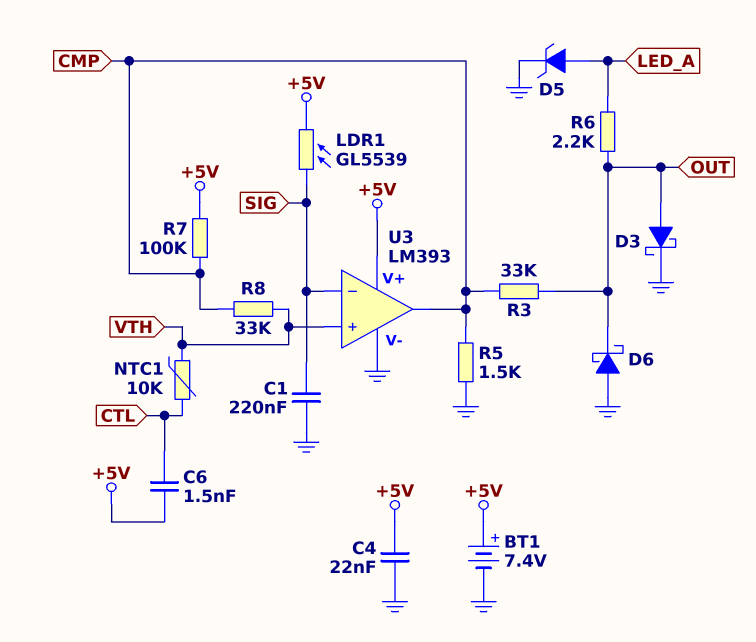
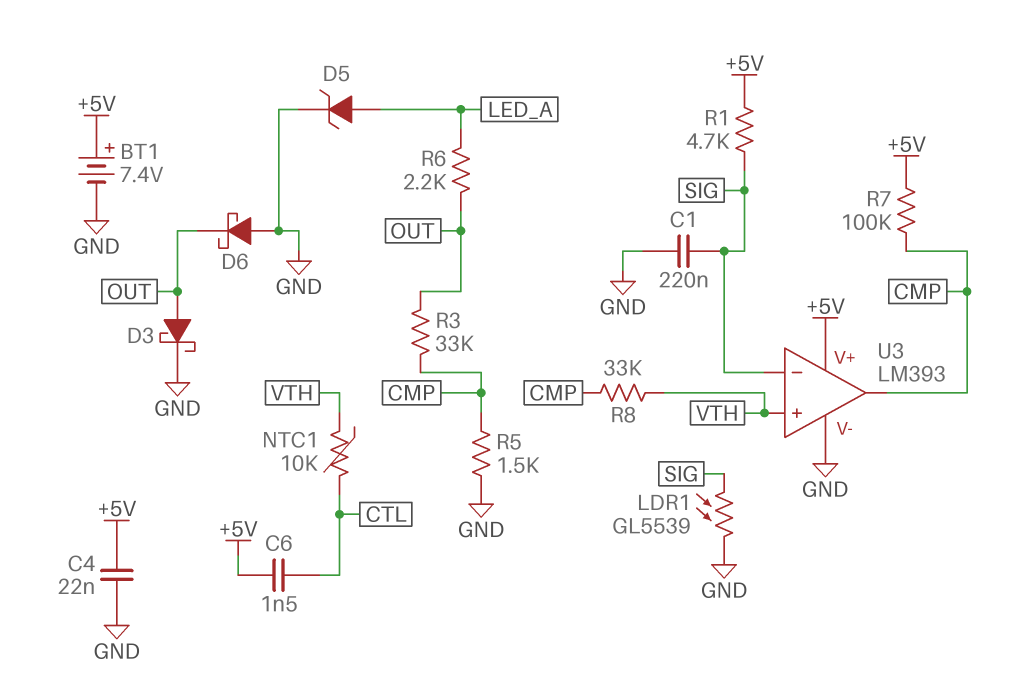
LDR1: GL5539 (+5V, SIG) -> GL5539 (GND, SIG)
R1: none -> 4.7k (+5V, SIG)

